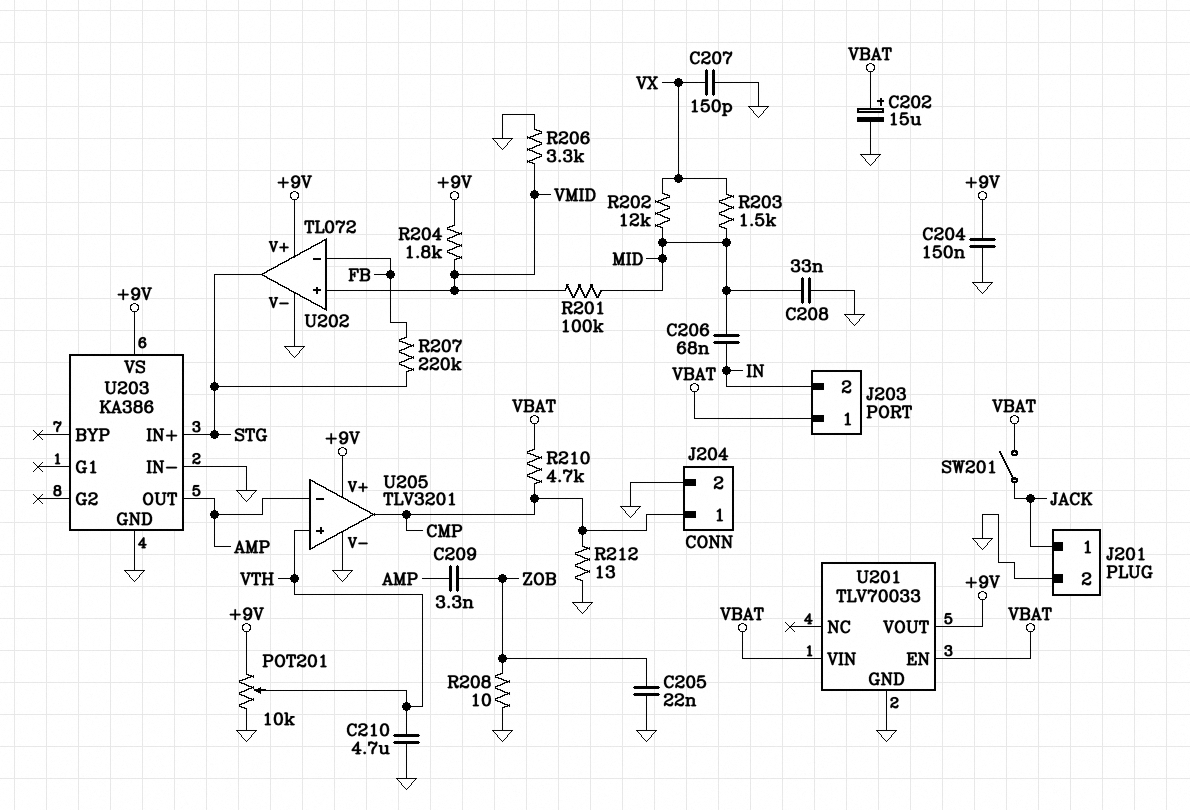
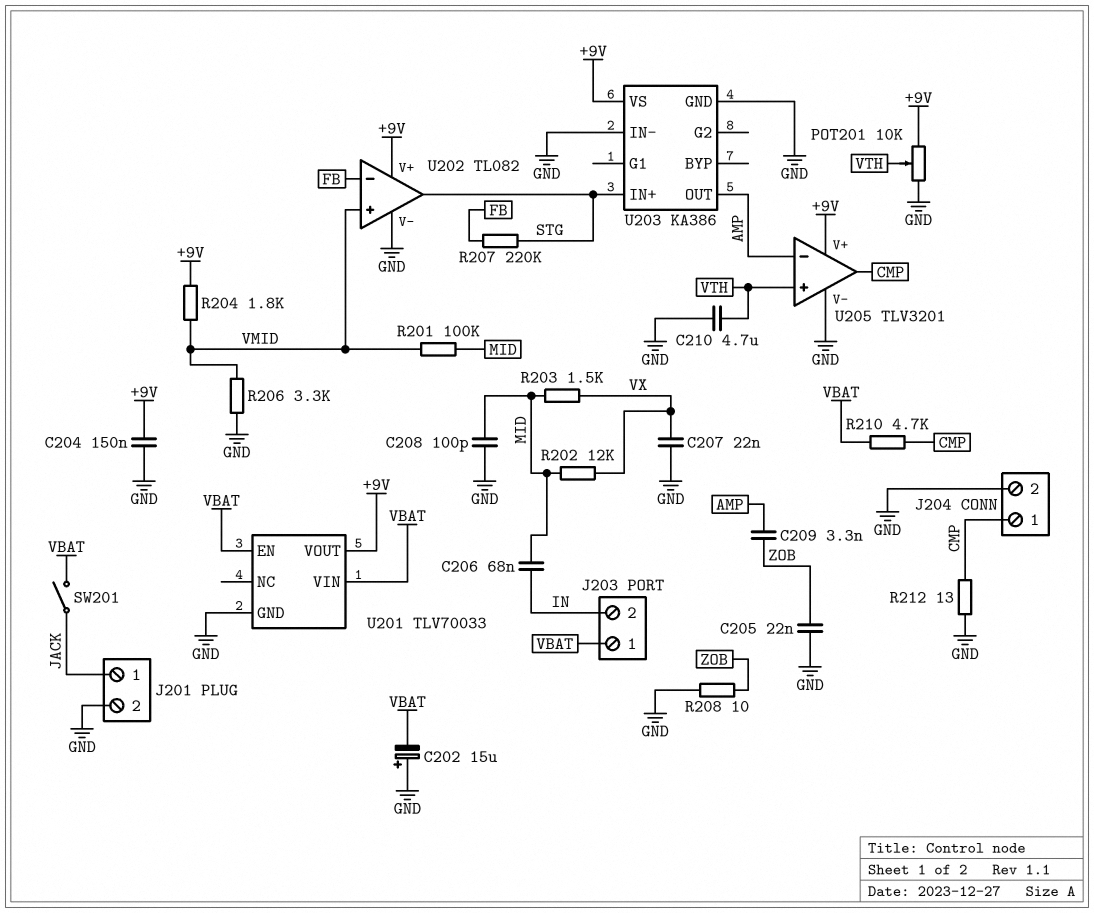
C202: 15uF (plus VBAT, minus GND) -> 15uF (plus GND, minus VBAT)
C207: 150pF (GND, VX) -> 22nF (GND, VX)
C208: 33nF (GND, MID) -> 100pF (GND, MID)
U202: TL072 -> TL082

